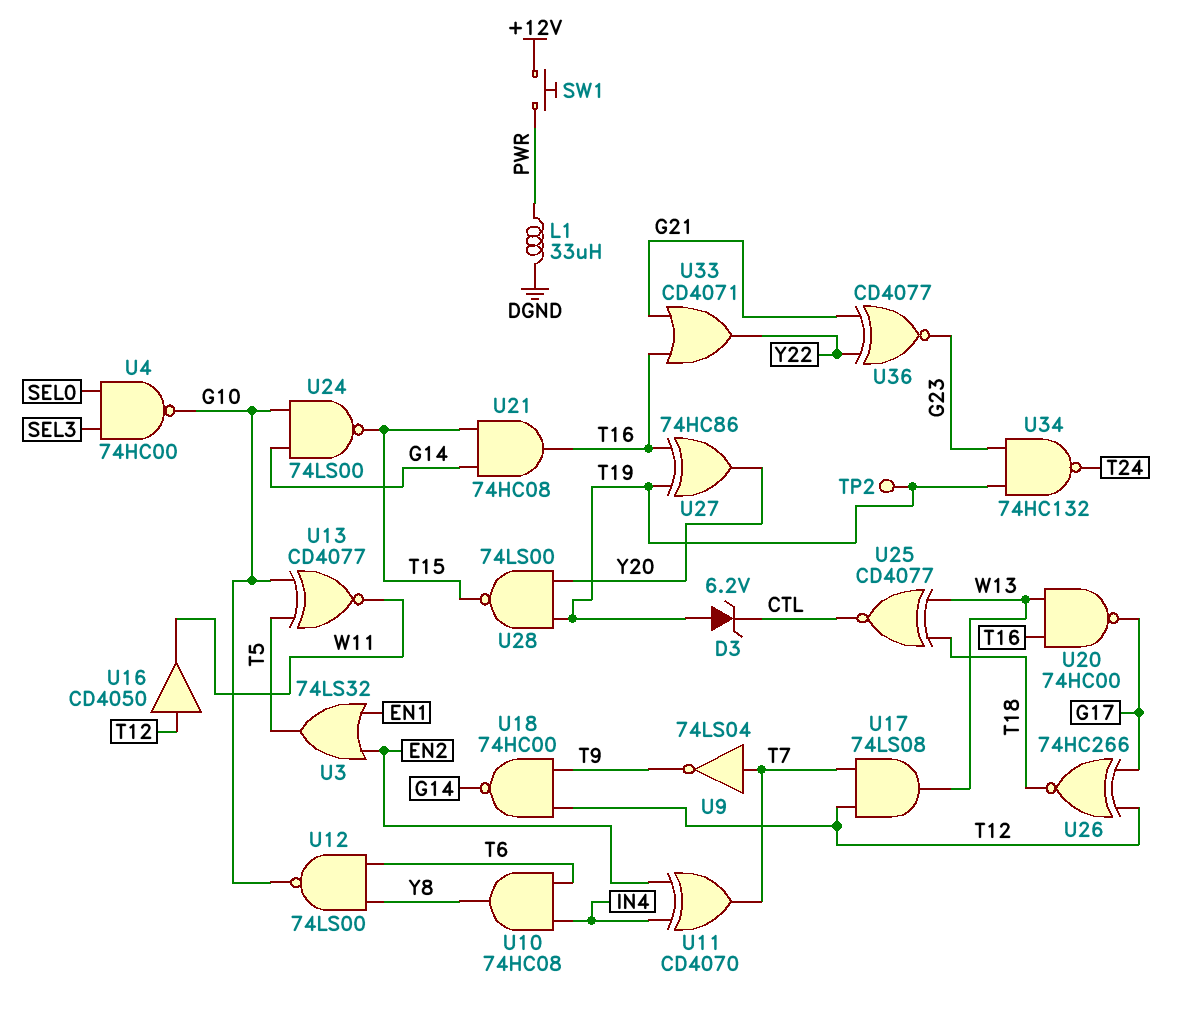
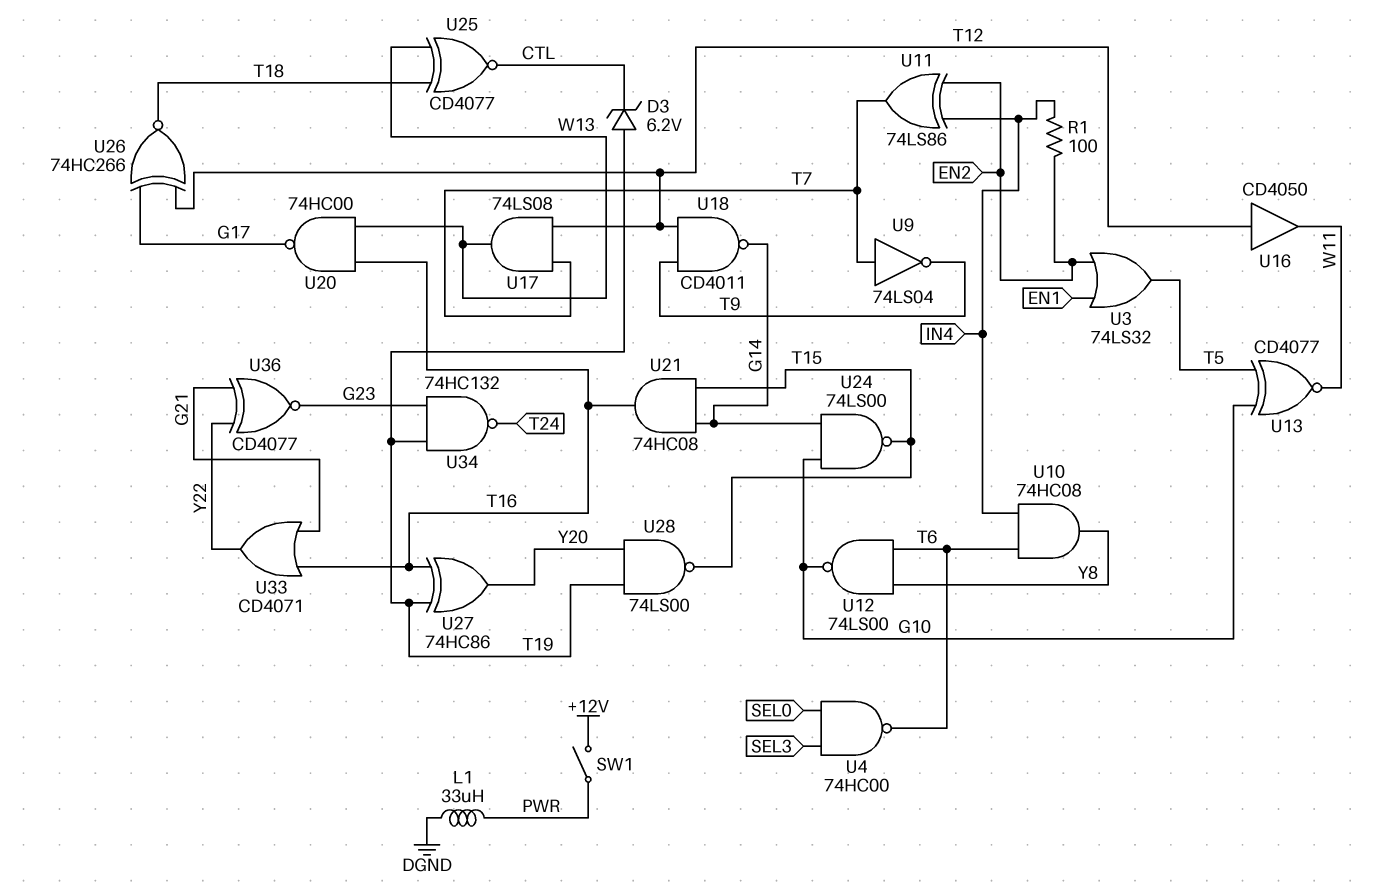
R1: none -> 100 (EN2, IN4)
SW1: button (+12V, PWR) -> switch (+12V, PWR)
TP2: test point (T19) -> none
U4: NAND 74HC00 (in SEL0, in SEL3, out G10) -> NAND 74HC00 (in SEL0, in SEL3, out T6)
U11: XOR CD4070 (in EN2, in IN4, out T7) -> XOR 74LS86 (in EN2, in IN4, out T7)
U18: NAND 74HC00 (in T9, in T12, out G14) -> NAND CD4011 (in T9, in T12, out G14)

